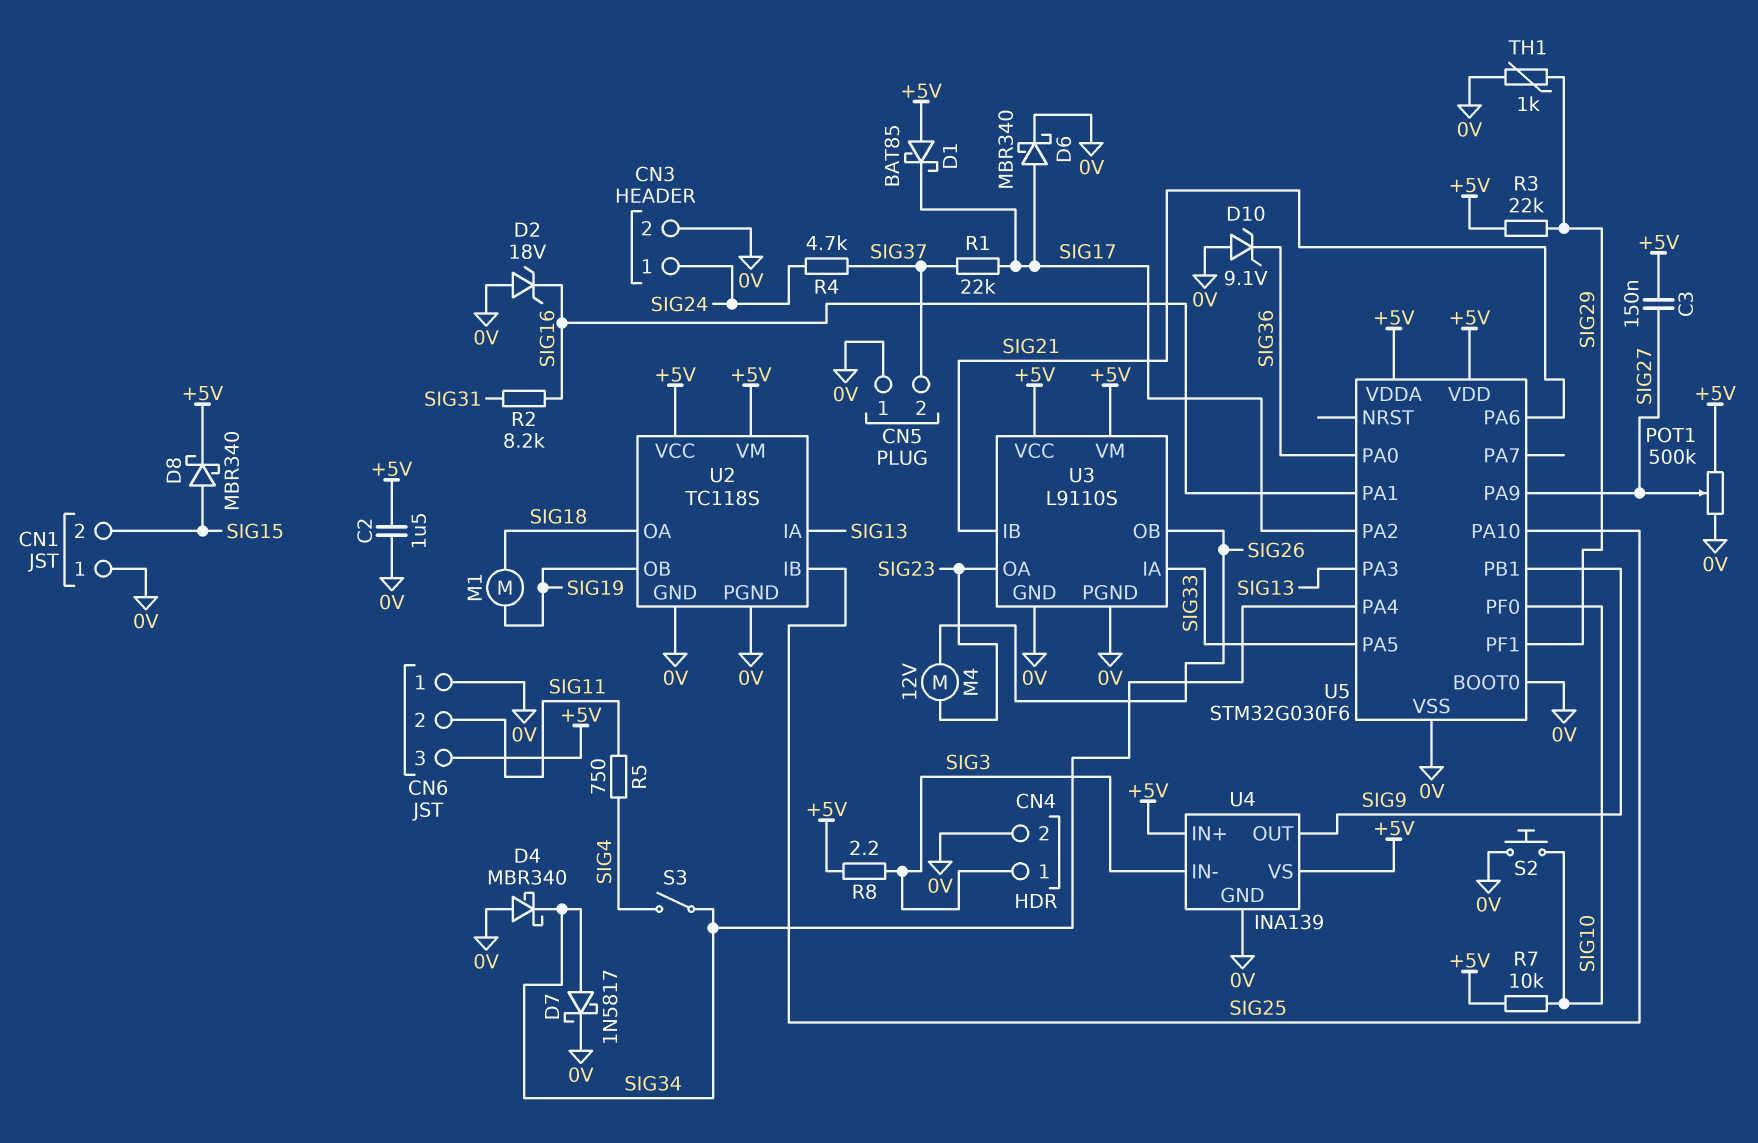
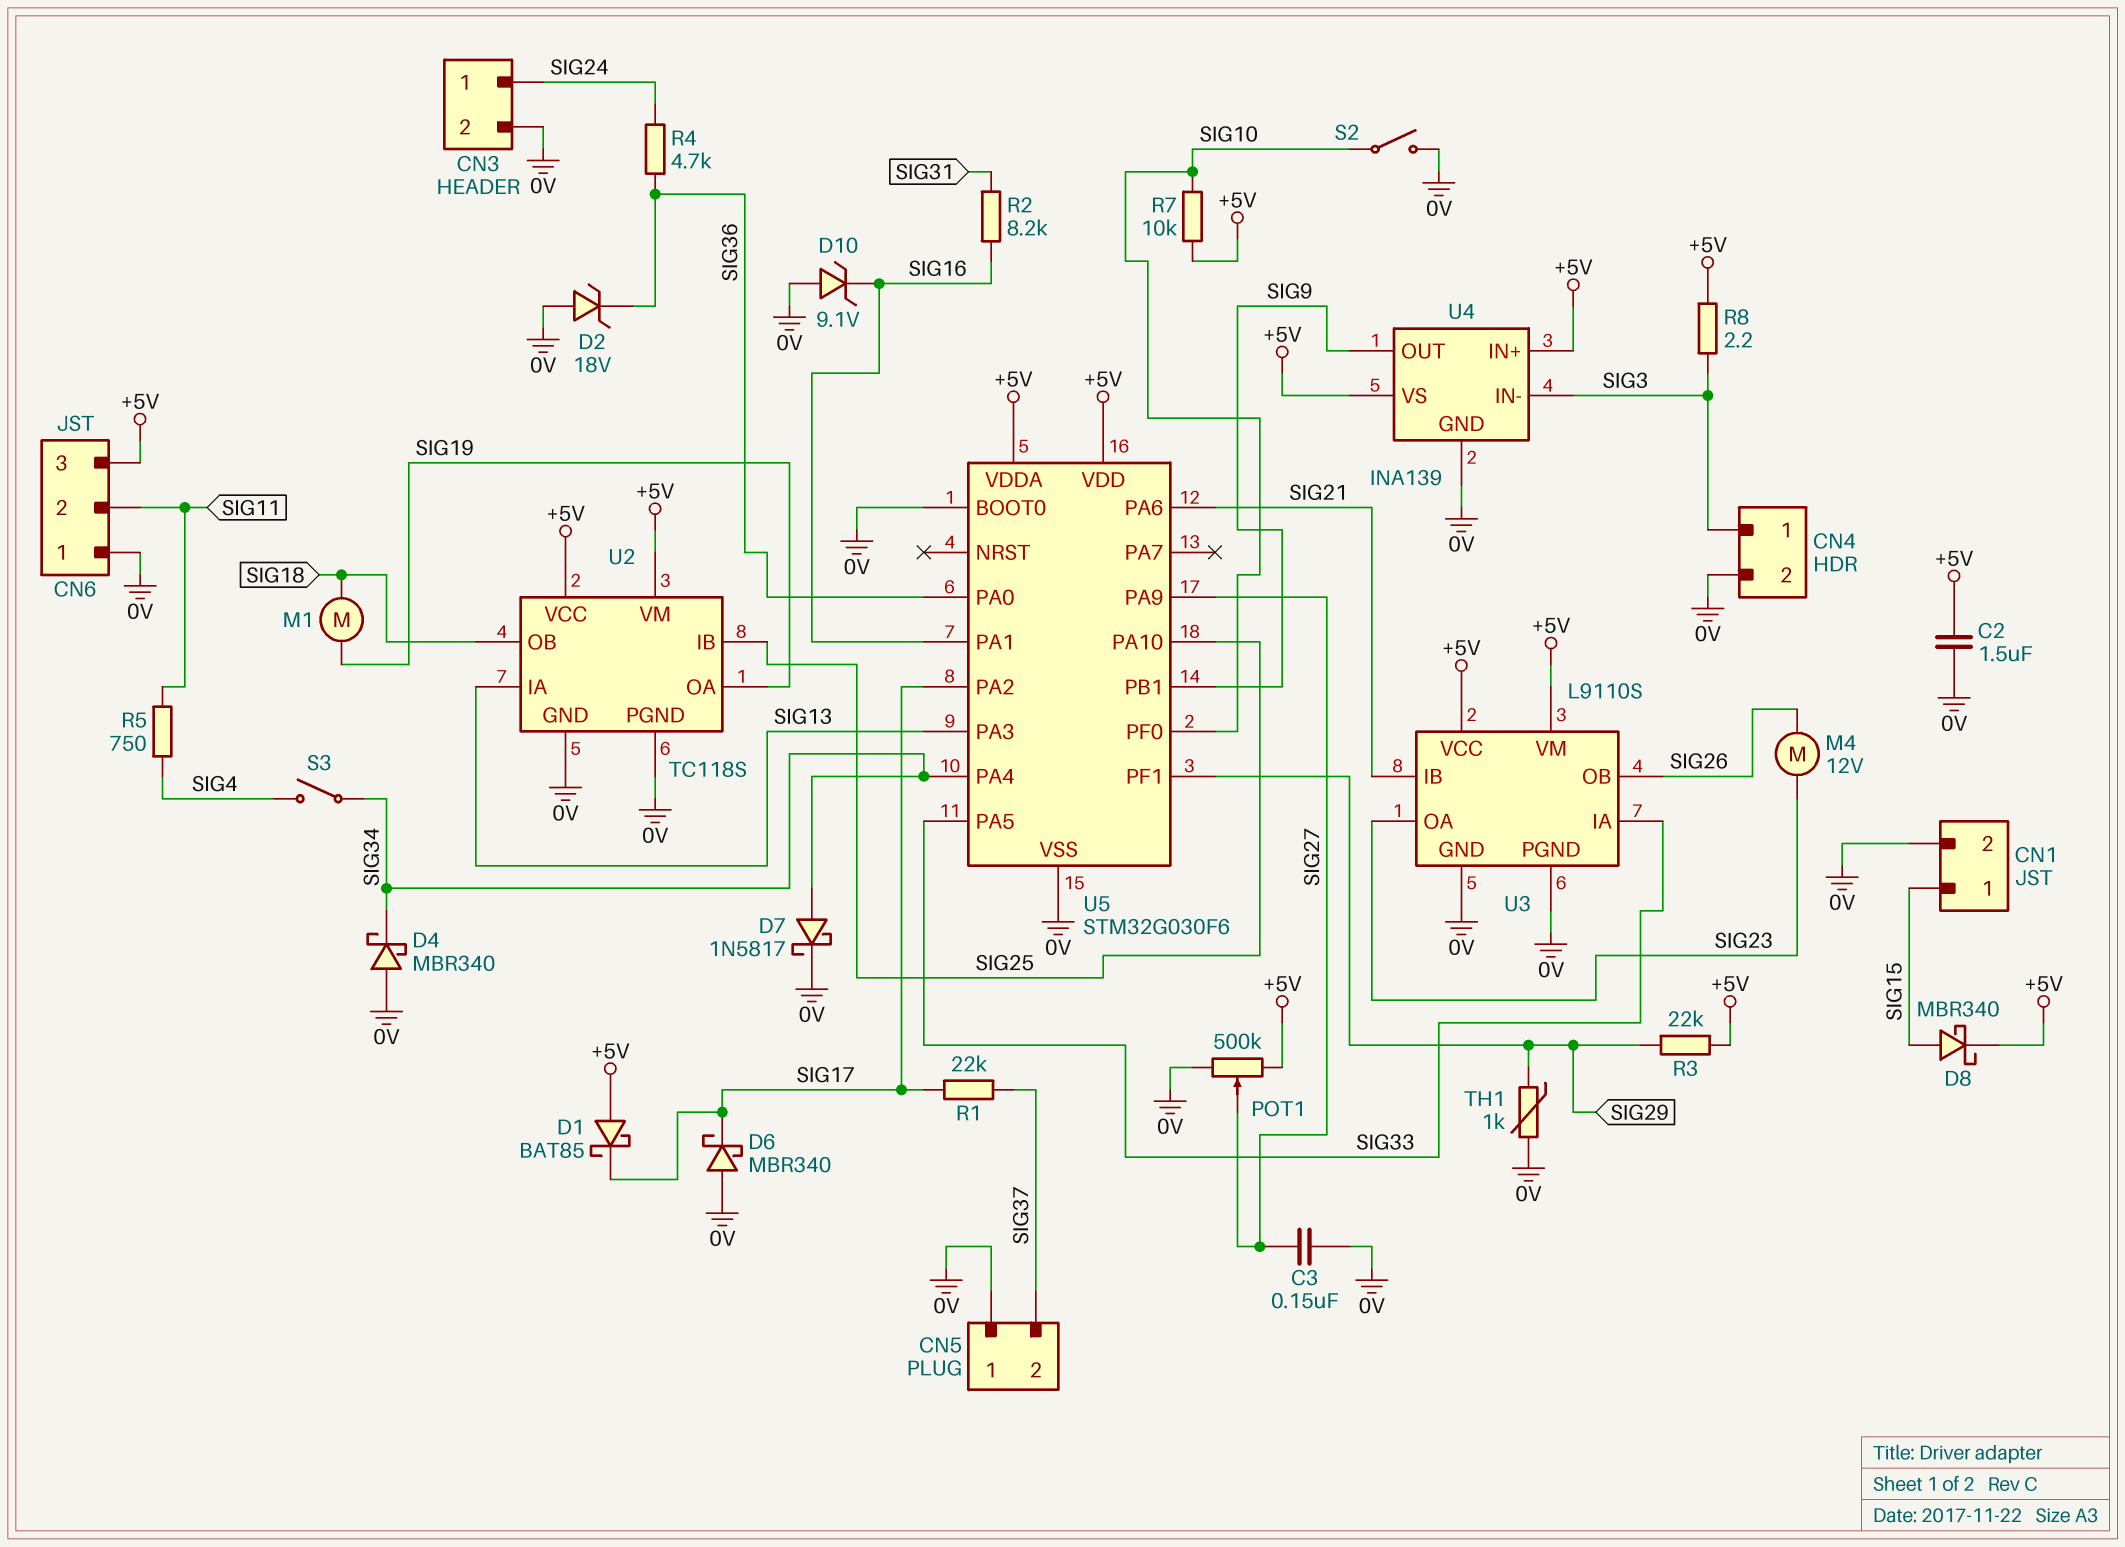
C3: 150nF (+5V, SIG27) -> 150nF (0V, SIG27)
CN1 pin 1: 0V -> SIG15
CN1 pin 2: SIG15 -> 0V
D2: zener 18V (A 0V, K SIG16) -> zener 18V (A 0V, K SIG36)
D6: schottky MBR340 (A SIG17, K 0V) -> schottky MBR340 (A 0V, K SIG17)
D10: zener 9.1V (A 0V, K SIG36) -> zener 9.1V (A 0V, K SIG16)
R4: 4.7k (SIG24, SIG37) -> 4.7k (SIG24, SIG36)
S2: button (0V, SIG10) -> switch (0V, SIG10)
U2 pin OA: SIG18 -> SIG19
U2 pin OB: SIG19 -> SIG18

